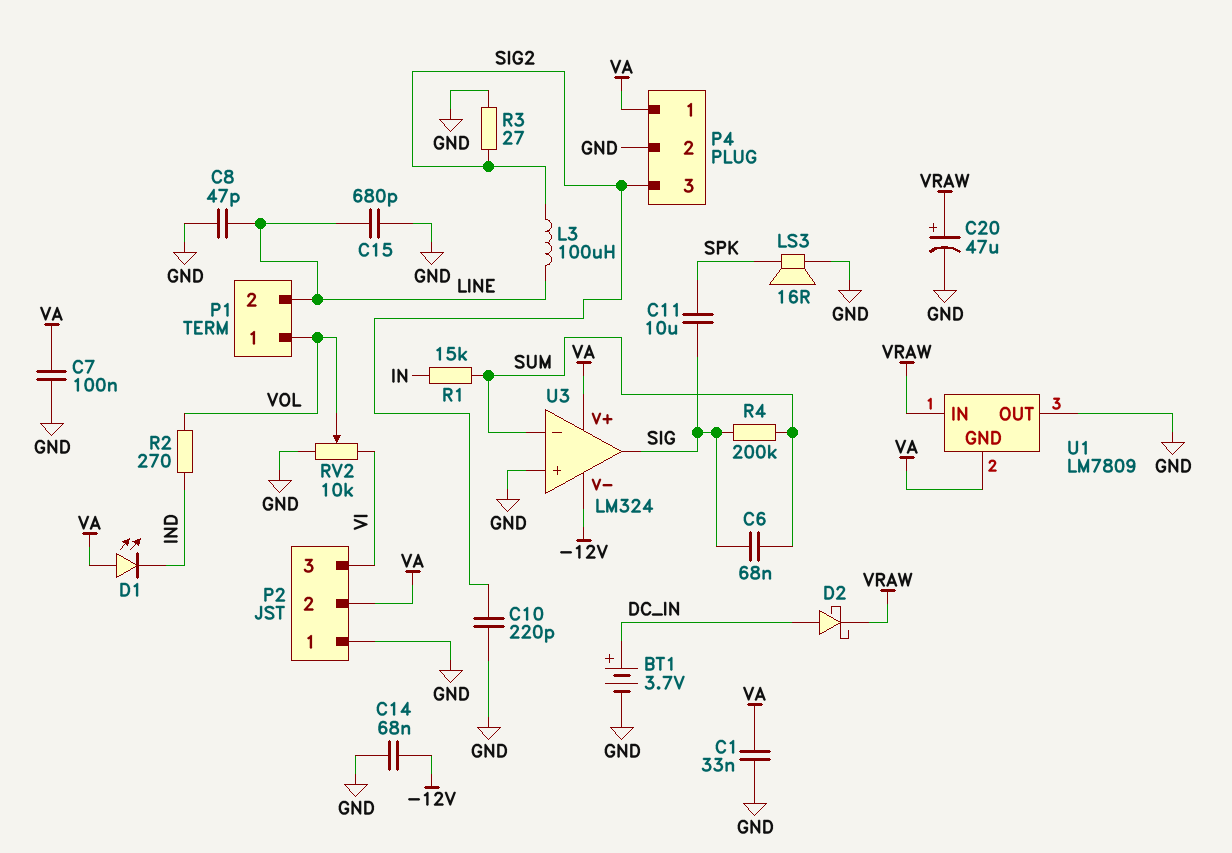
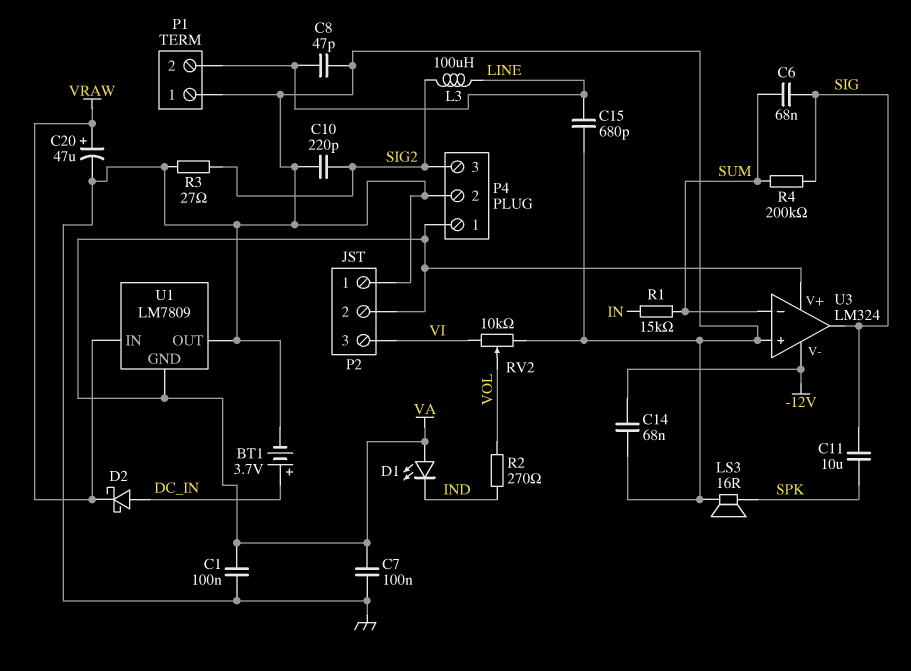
C1: 33nF (GND, VA) -> 100nF (GND, VA)
P1 pin 1: VOL -> GND

